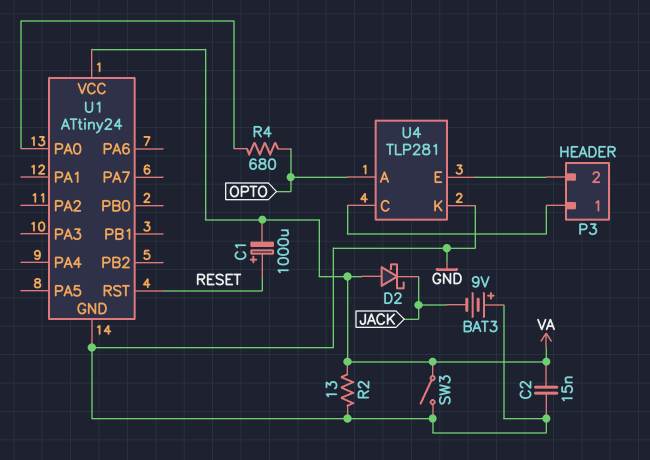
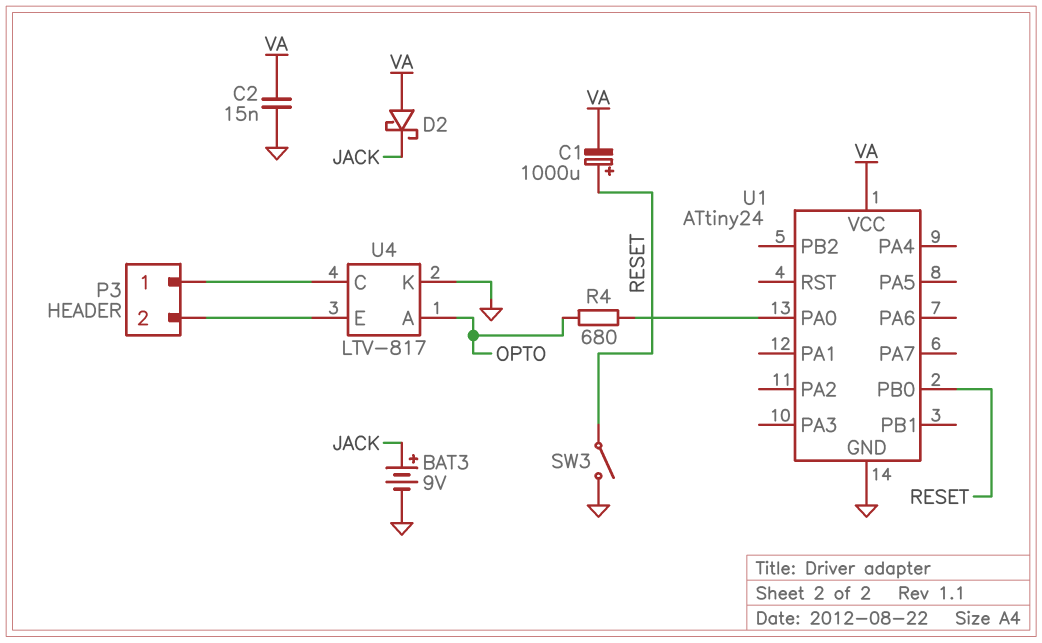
BAT3: 9V (plus GND, minus JACK) -> 9V (plus JACK, minus GND)
R2: 13 (GND, VA) -> none
SW3: switch (GND, VA) -> switch (GND, RESET)
U1 pin PB0: none -> RESET
U1 pin RST: RESET -> none
U4: TLP281 -> LTV-817

